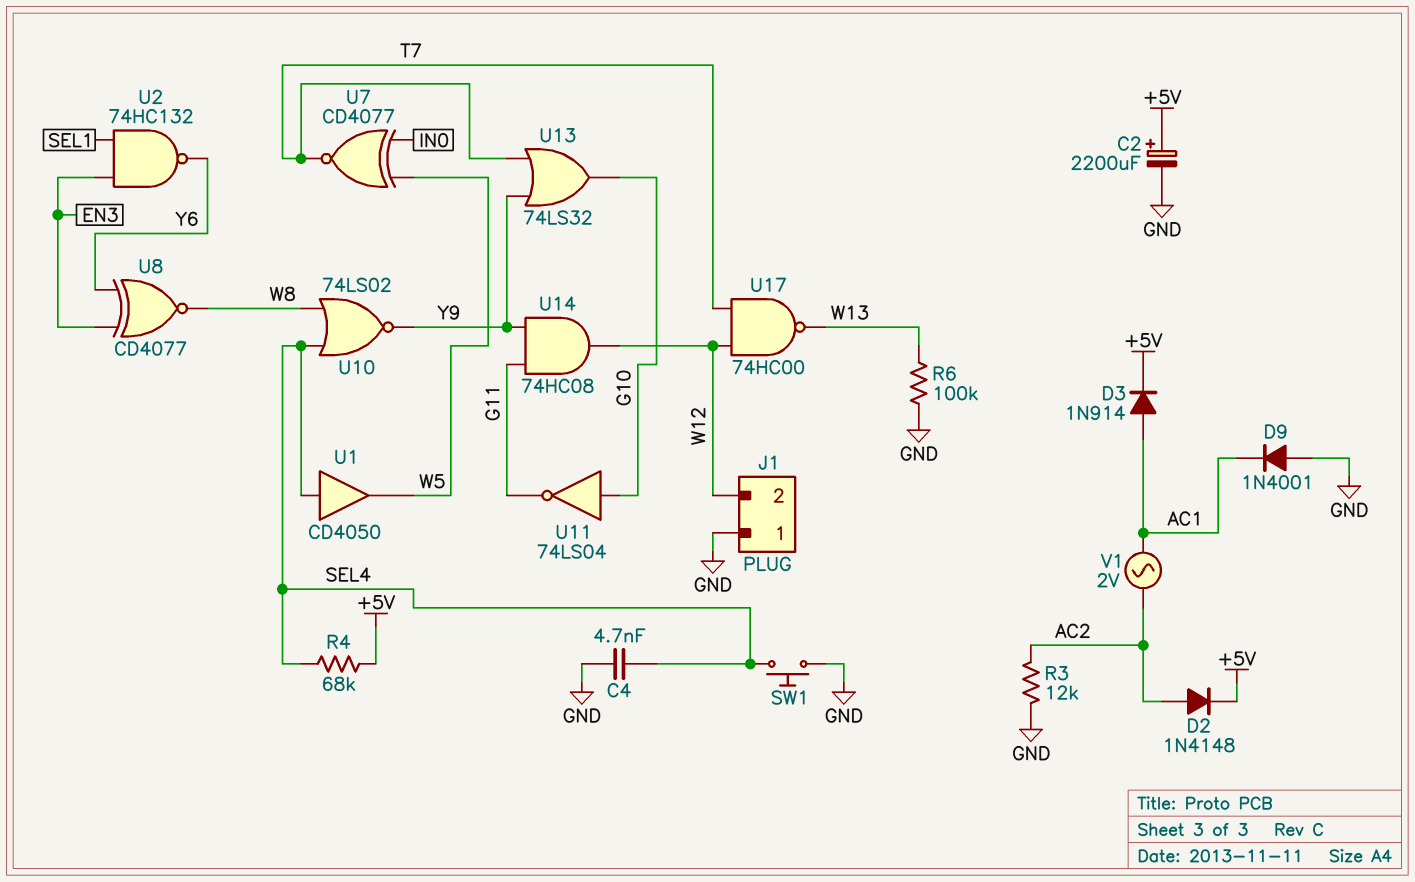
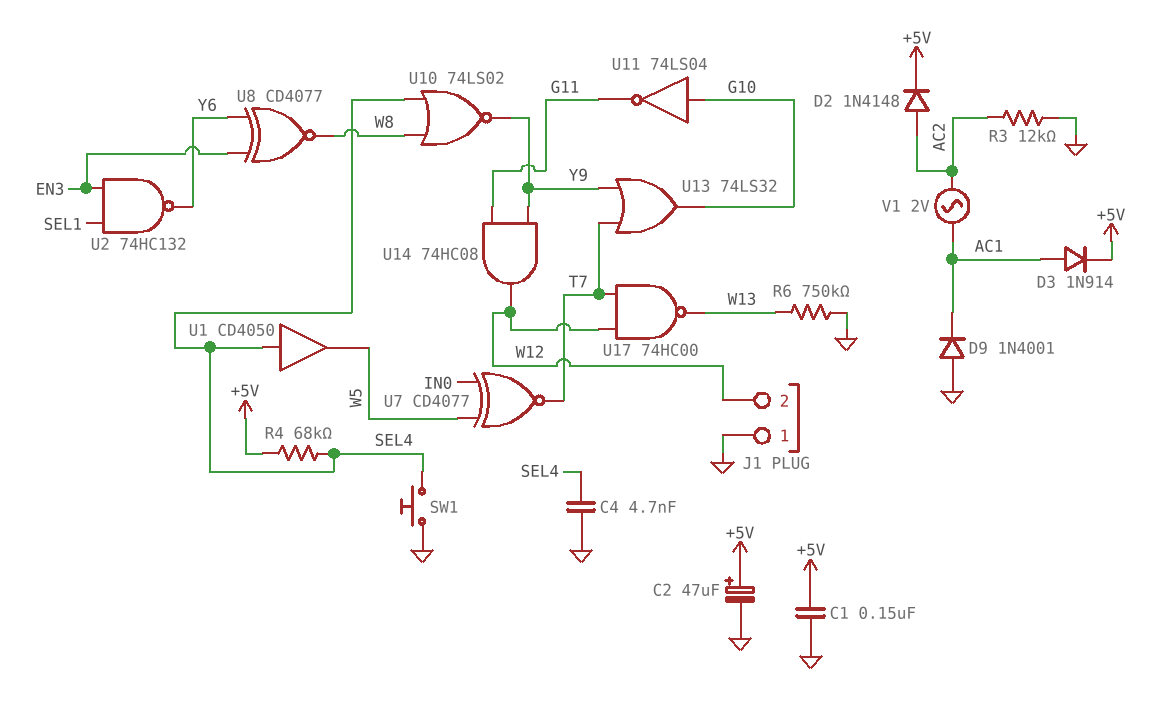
C1: none -> 150nF (+5V, GND)
C2: 2200uF (plus +5V, minus GND) -> 47uF (plus +5V, minus GND)
R6: 100k (GND, W13) -> 750k (GND, W13)

